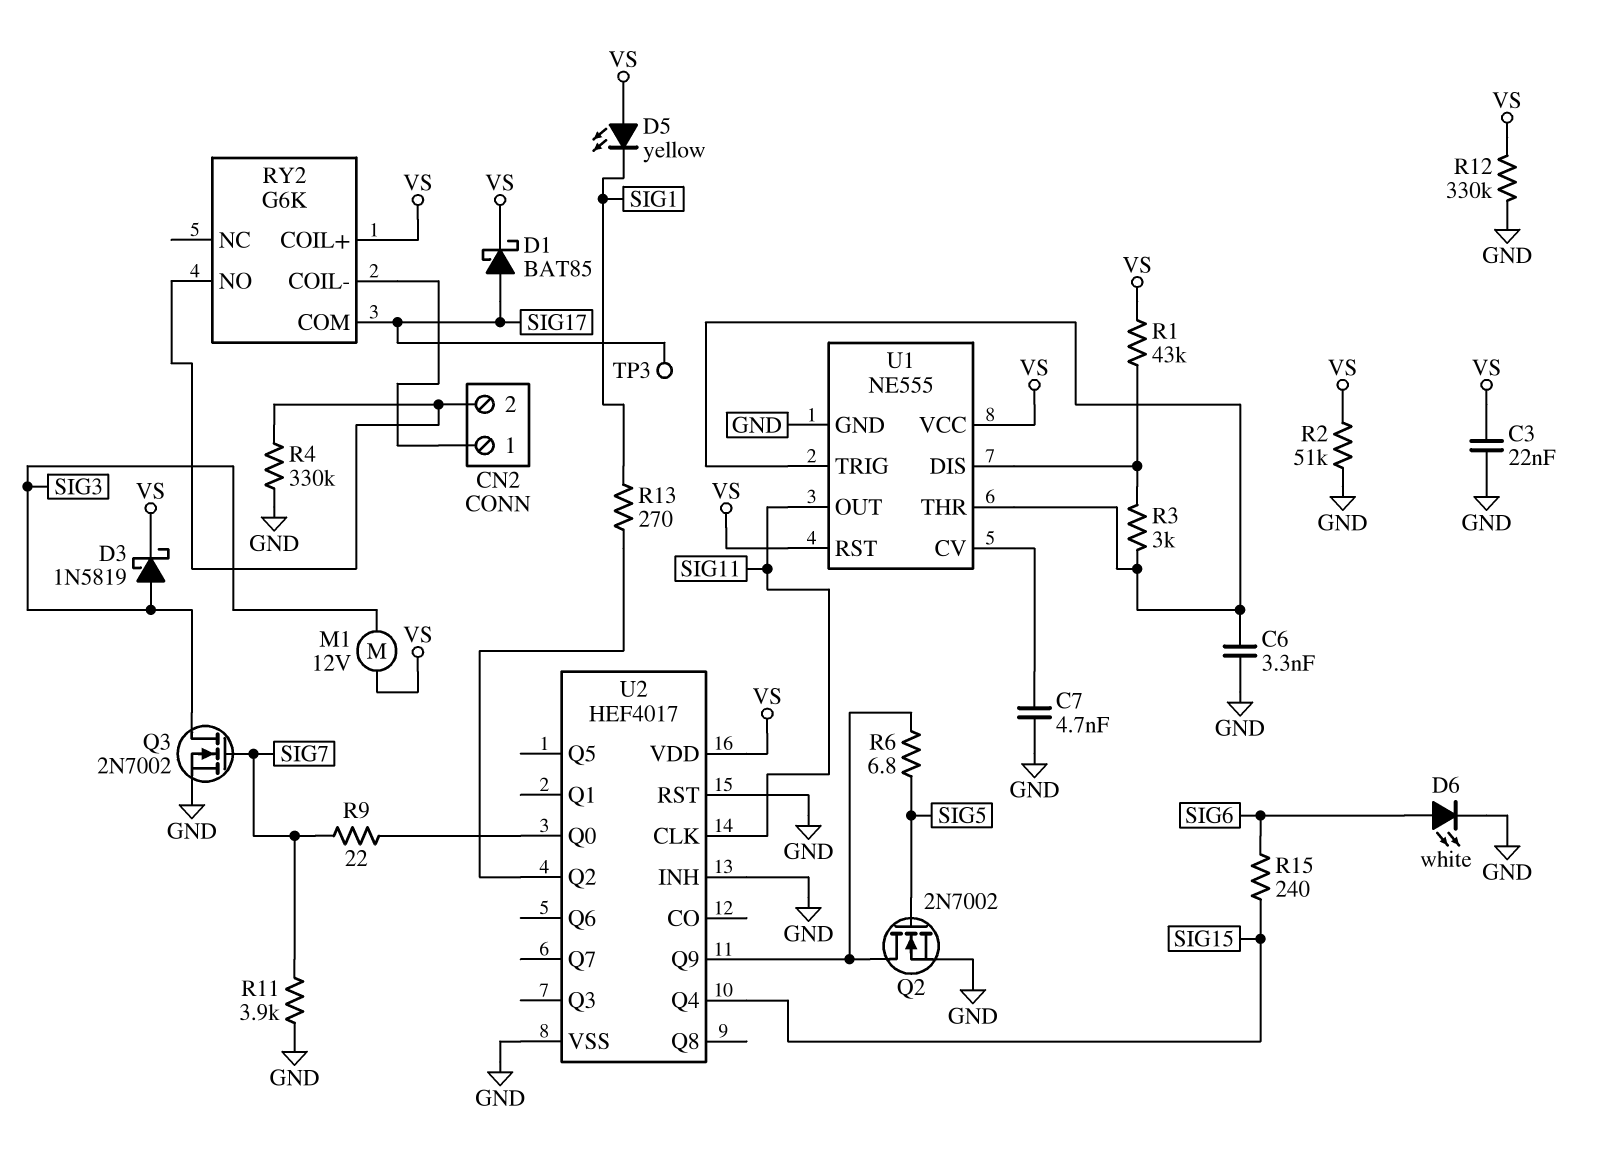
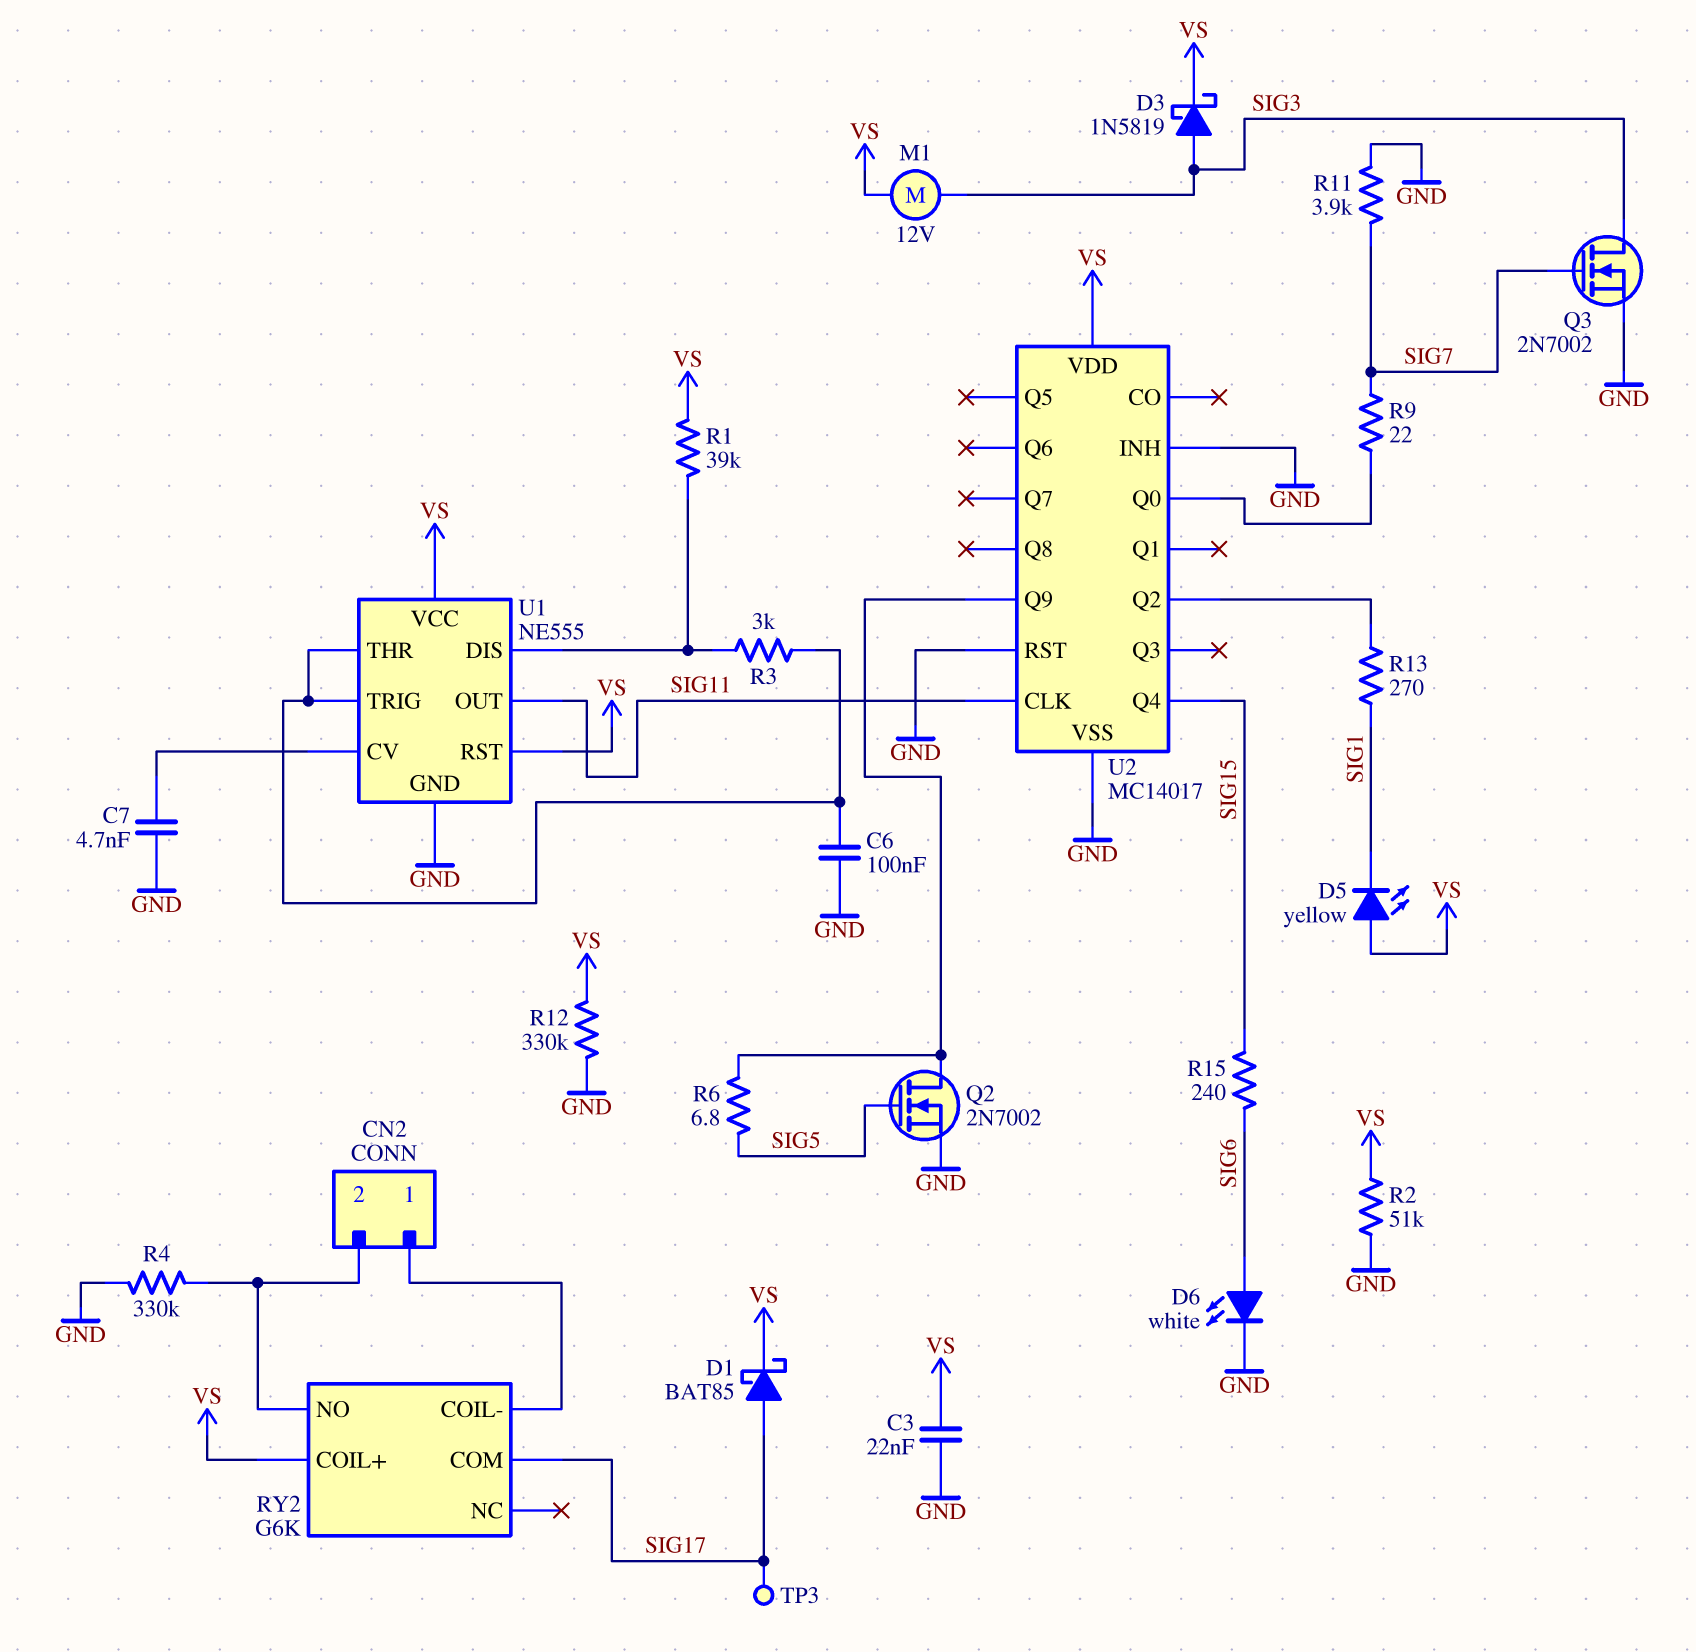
C6: 3.3nF (GND, U1/THR) -> 100nF (GND, U1/THR)
R1: 43k (U1/DIS, VS) -> 39k (U1/DIS, VS)
U2: HEF4017 -> MC14017

